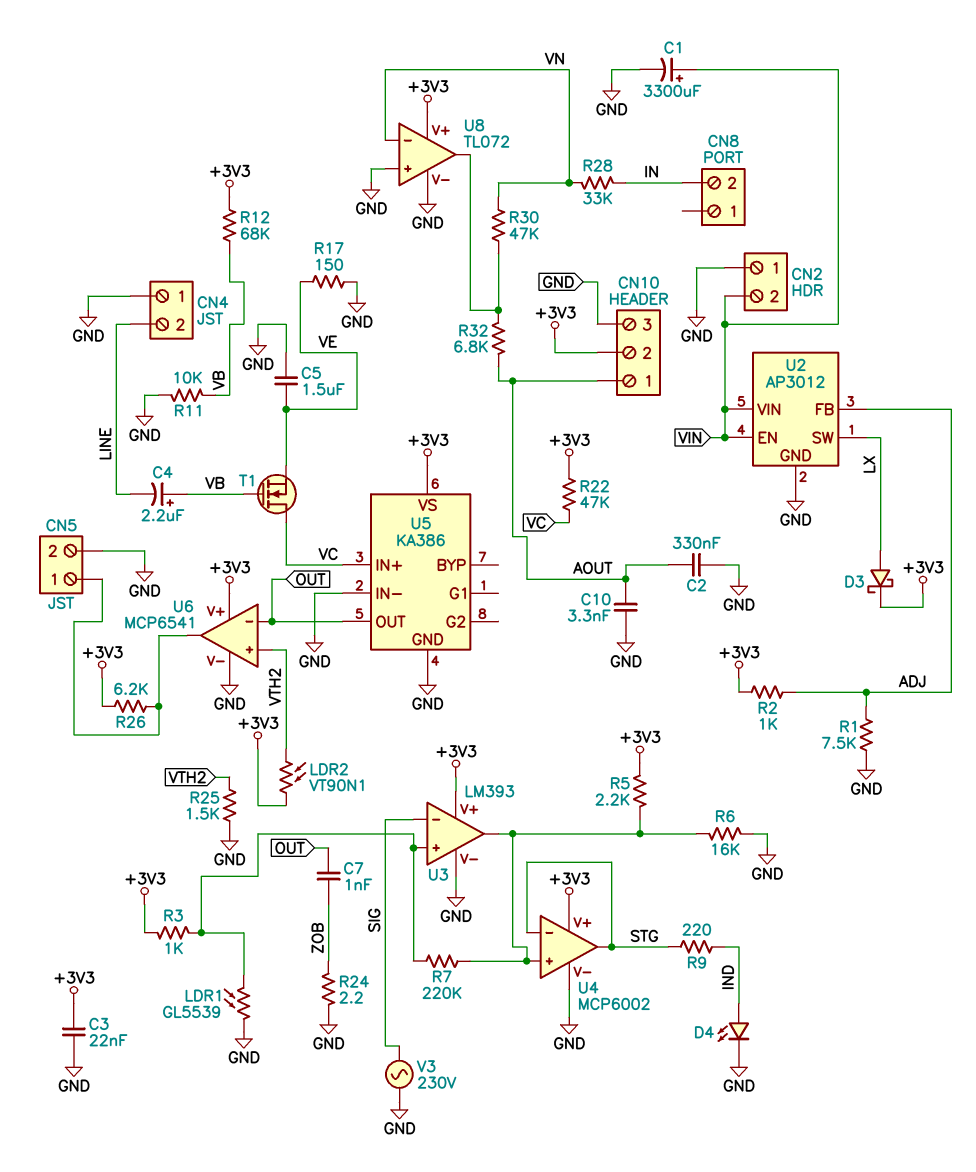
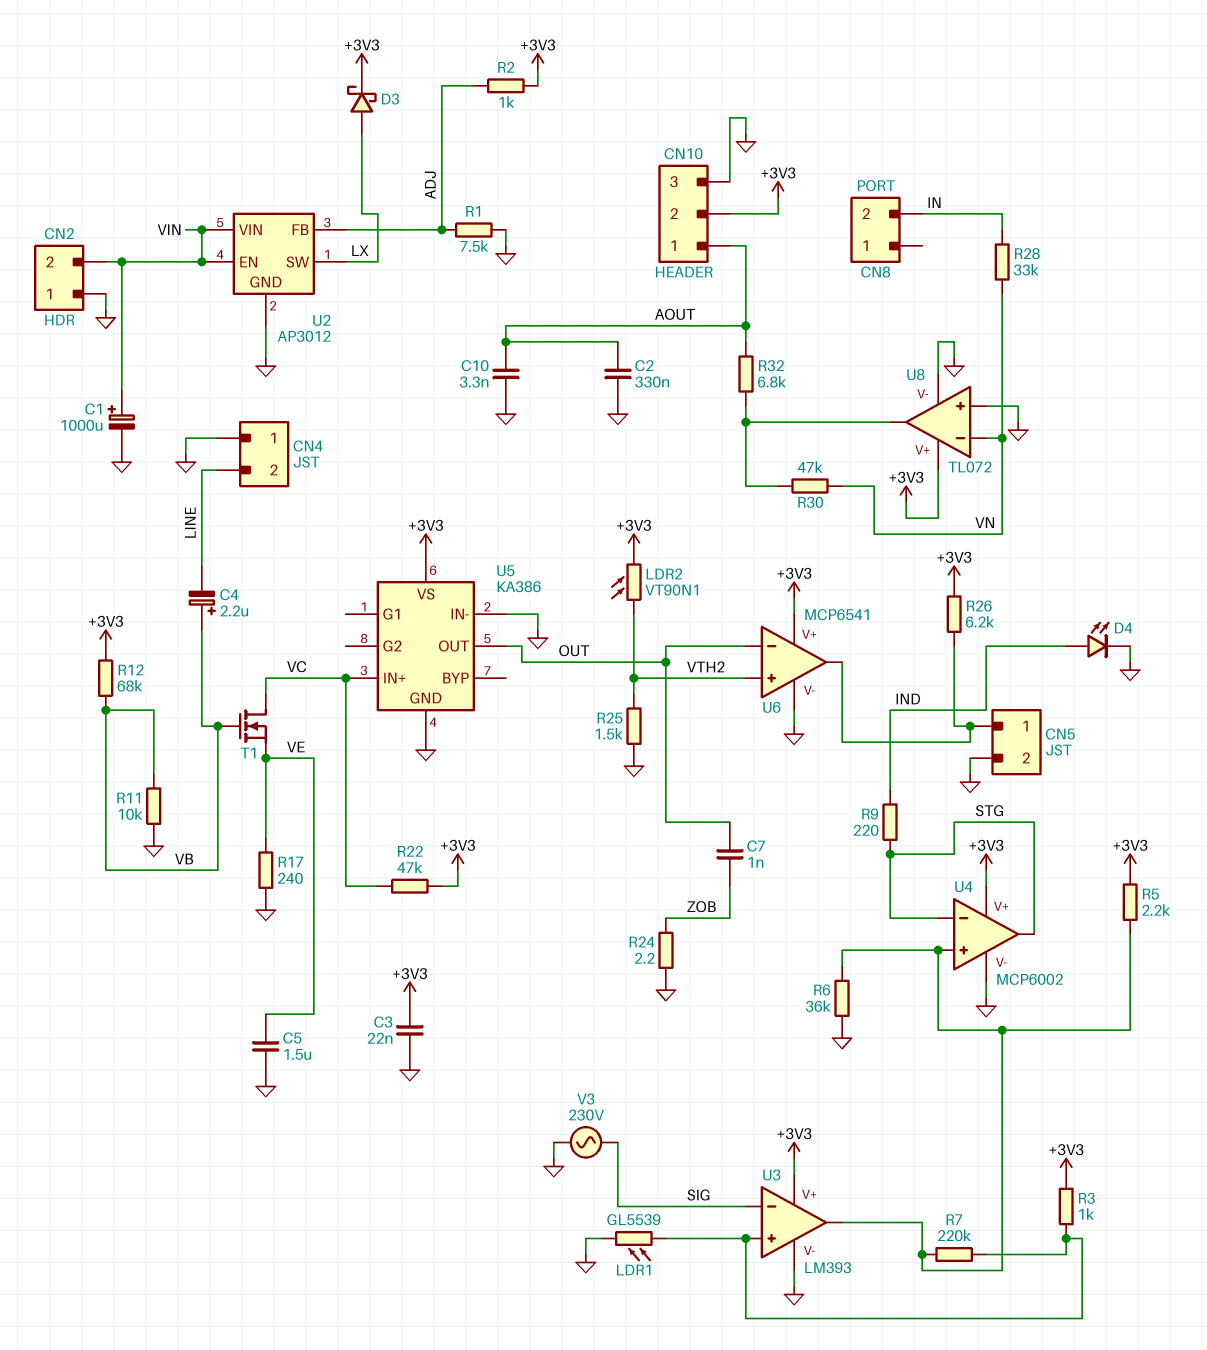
C1: 3300uF (plus VIN, minus GND) -> 1000uF (plus VIN, minus GND)
R6: 16k (GND, U3/out) -> 36k (GND, U3/out)
R17: 150 (GND, VE) -> 240 (GND, VE)

